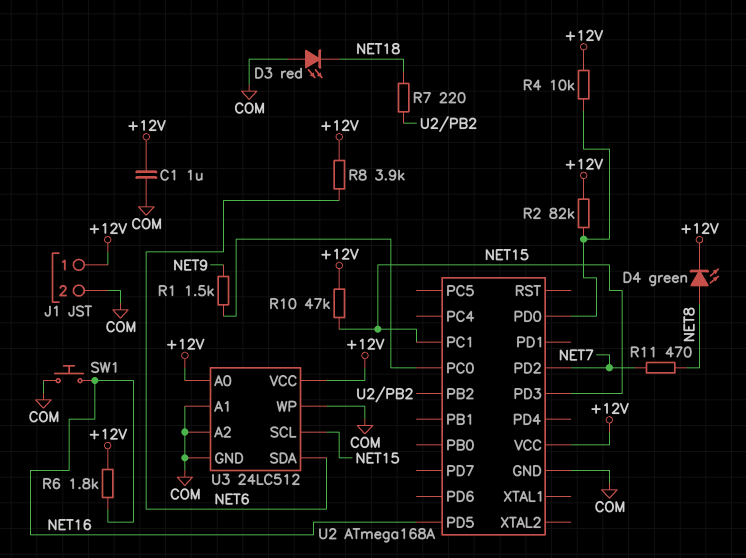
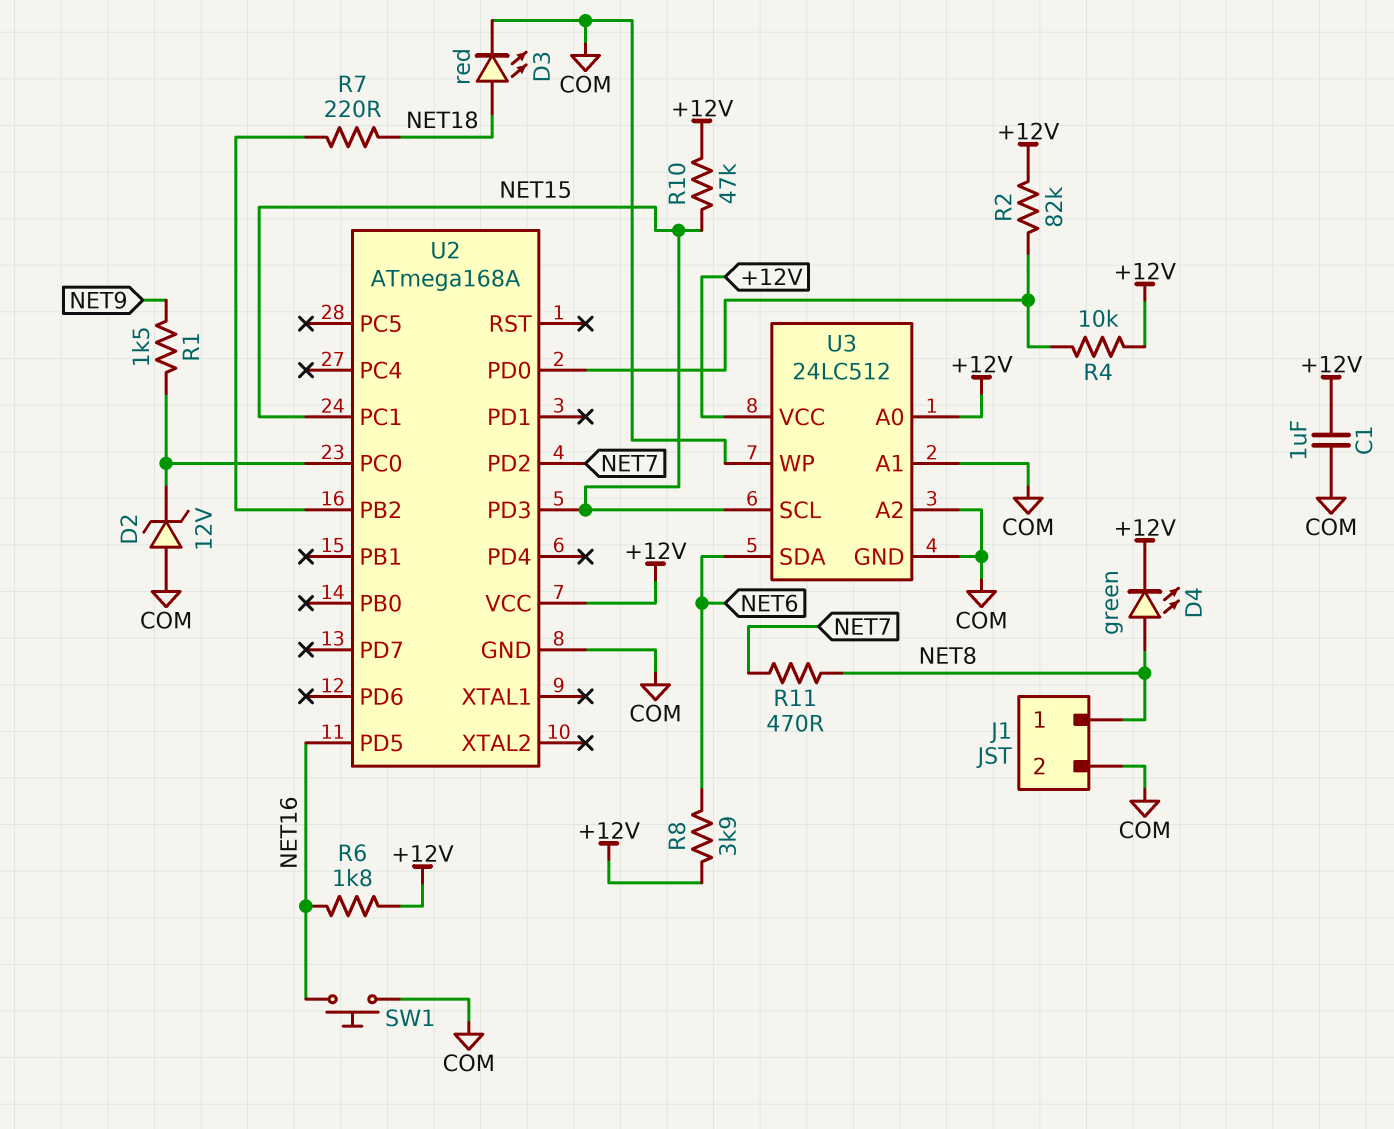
D2: none -> zener 12V (A COM, K U2/PC0)
D3: LED red (A COM, K NET18) -> LED red (A NET18, K COM)
J1 pin 1: +12V -> NET8

